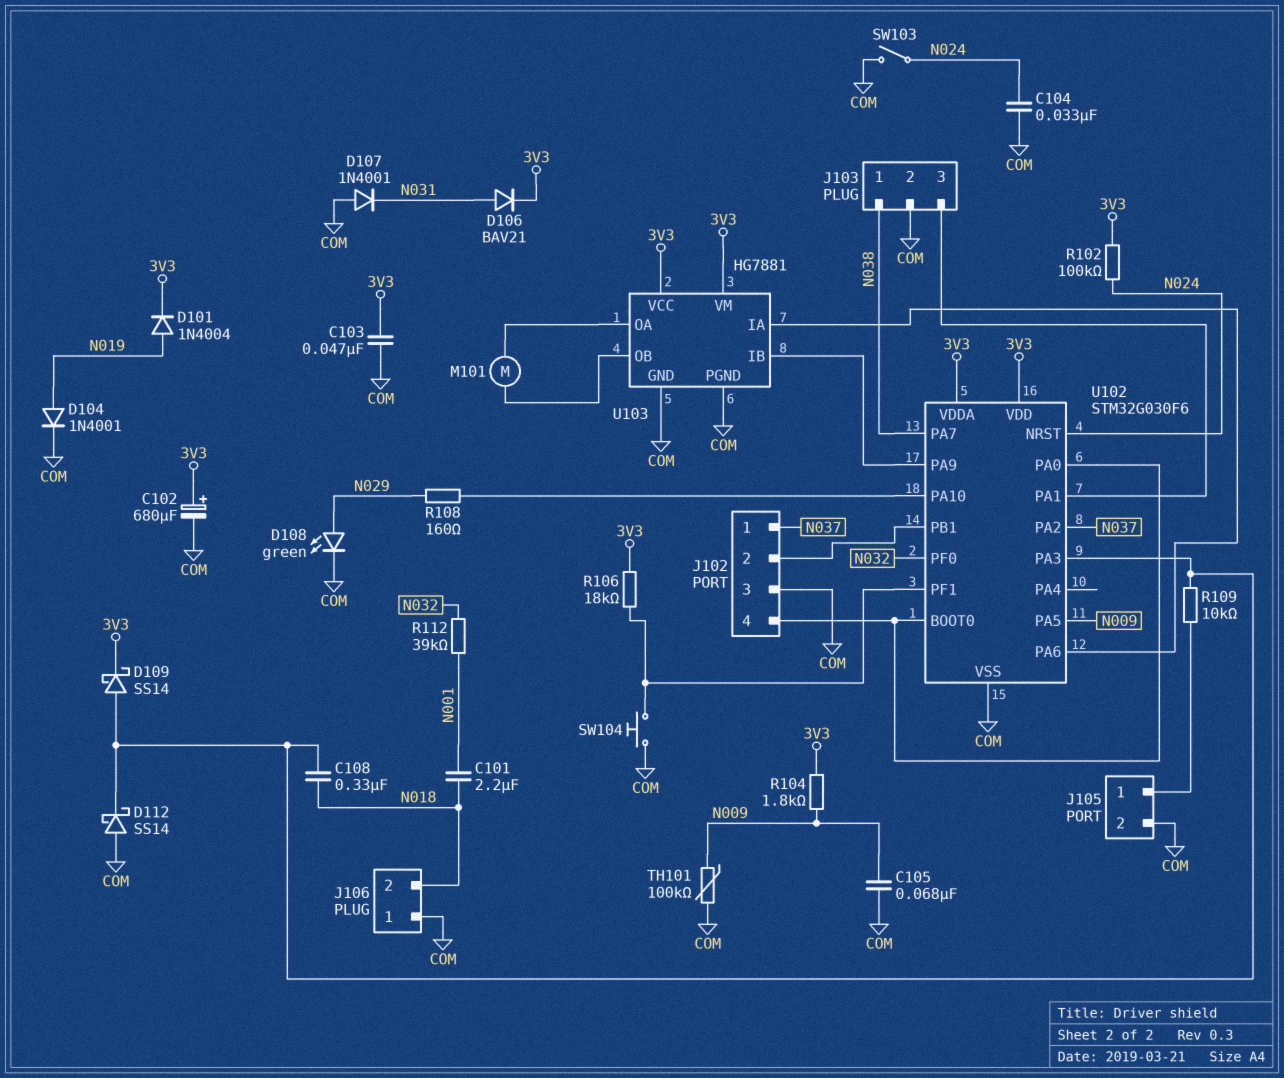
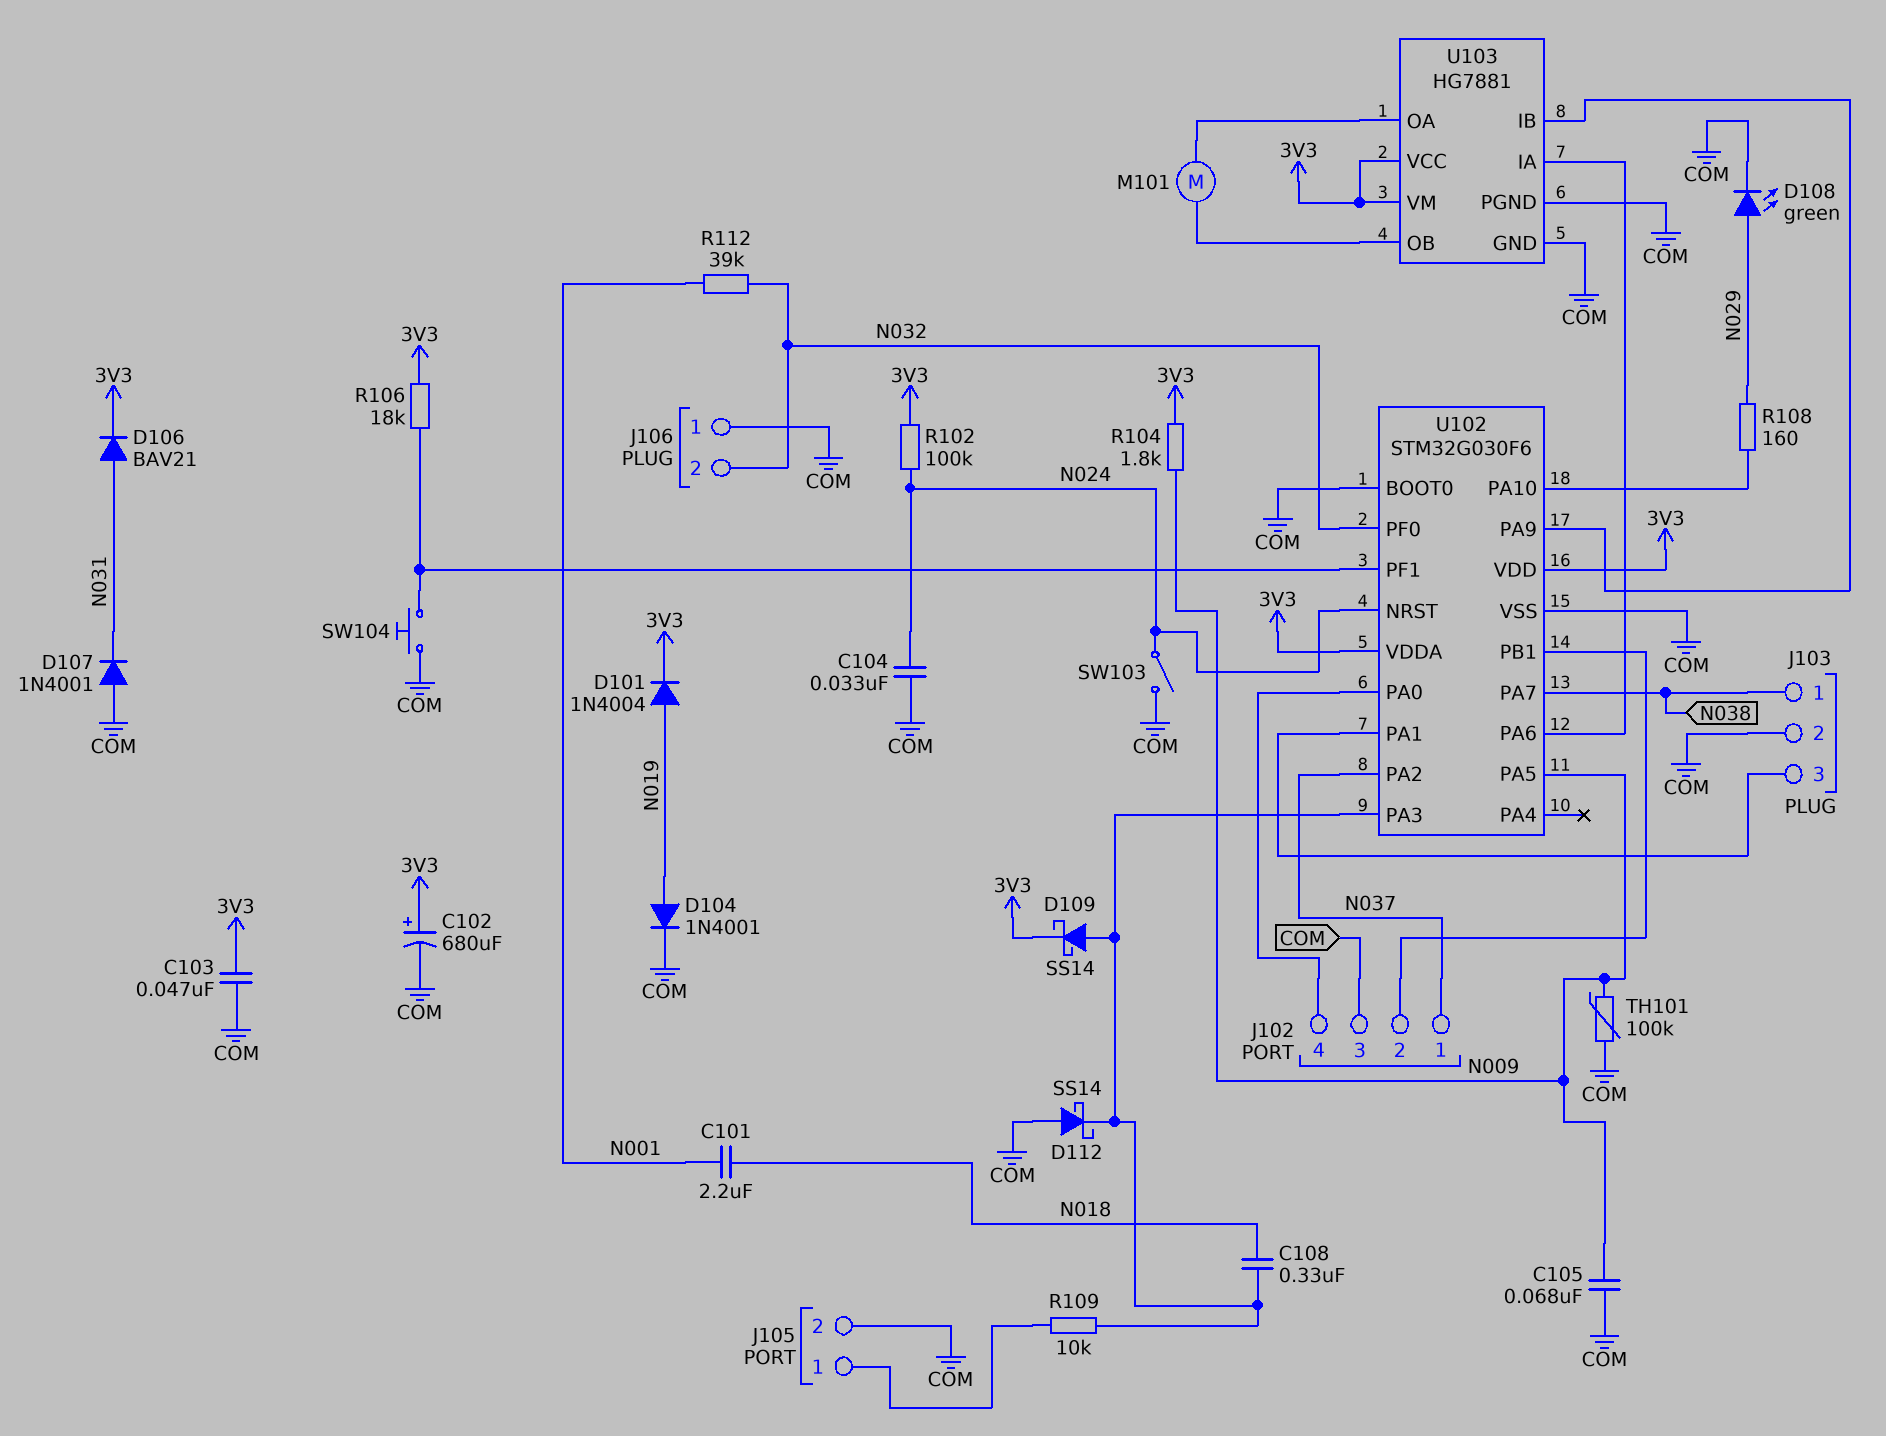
J106 pin 2: N018 -> N032
U102 pin BOOT0: J102/4 -> COM

